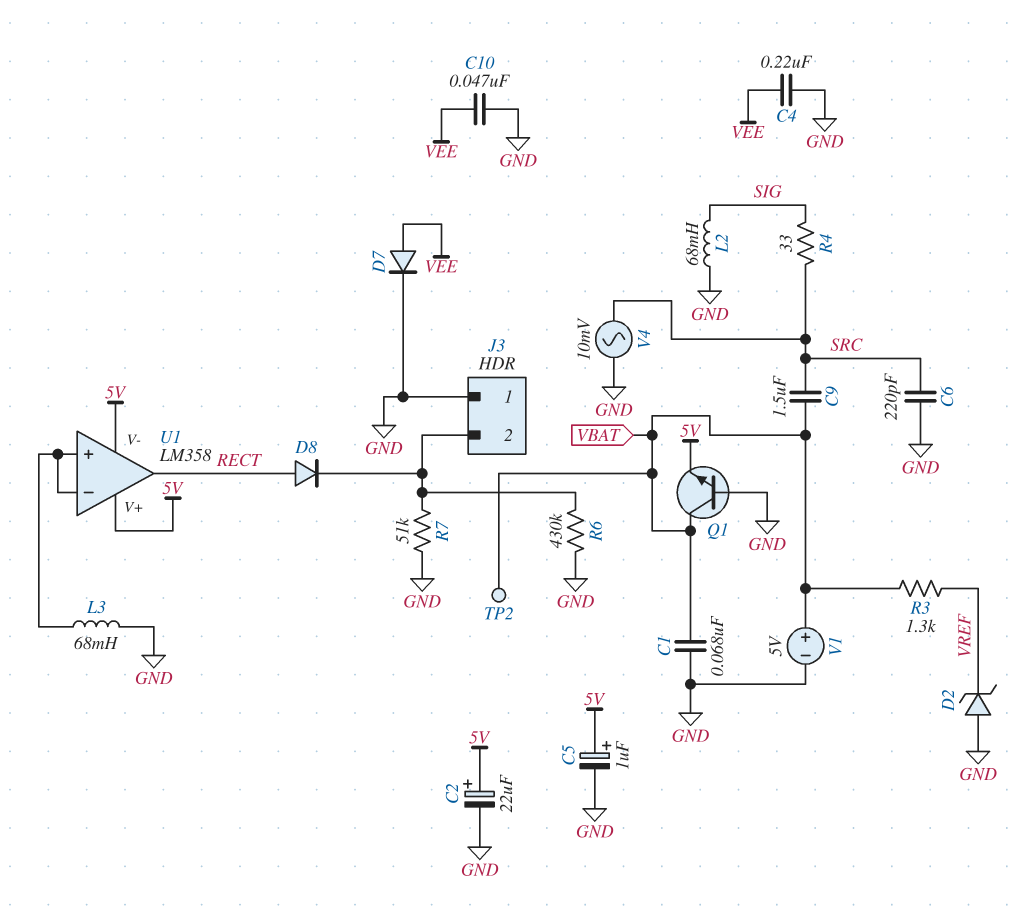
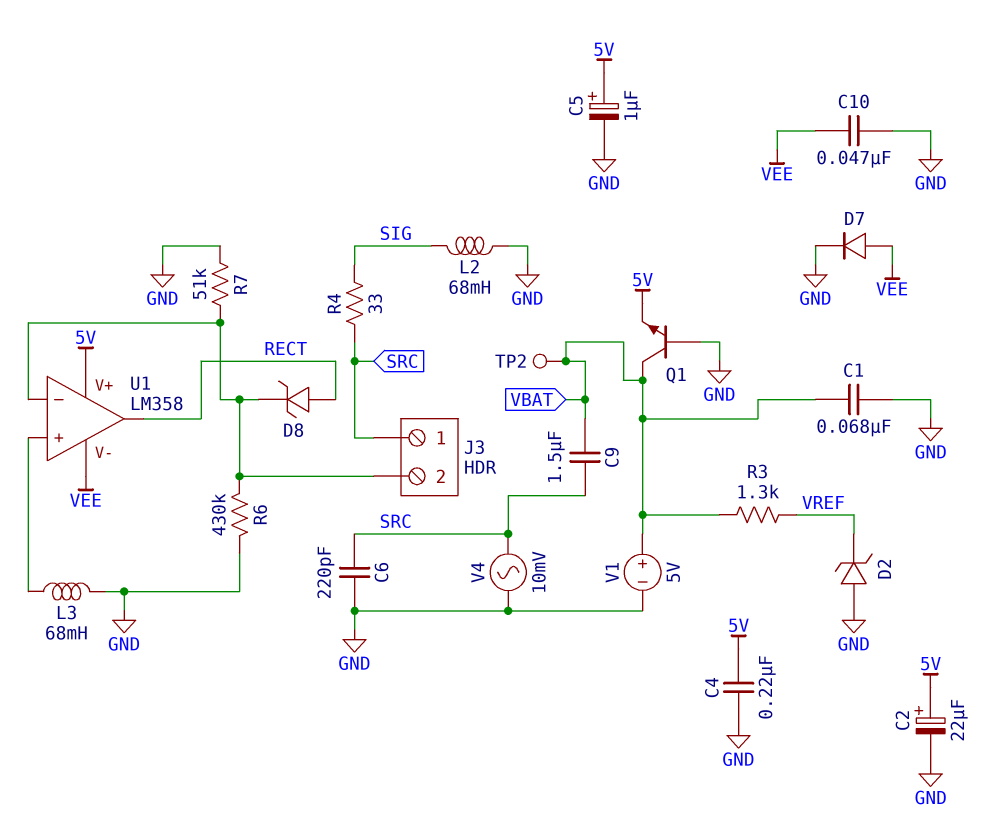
C4: 220nF (GND, VEE) -> 220nF (5V, GND)
D8: diode (A RECT, K J3/2) -> zener (A RECT, K J3/2)
J3 pin 1: GND -> SRC
U1 pin V-: 5V -> VEE
U1 pin in-: U1/in+ -> J3/2

